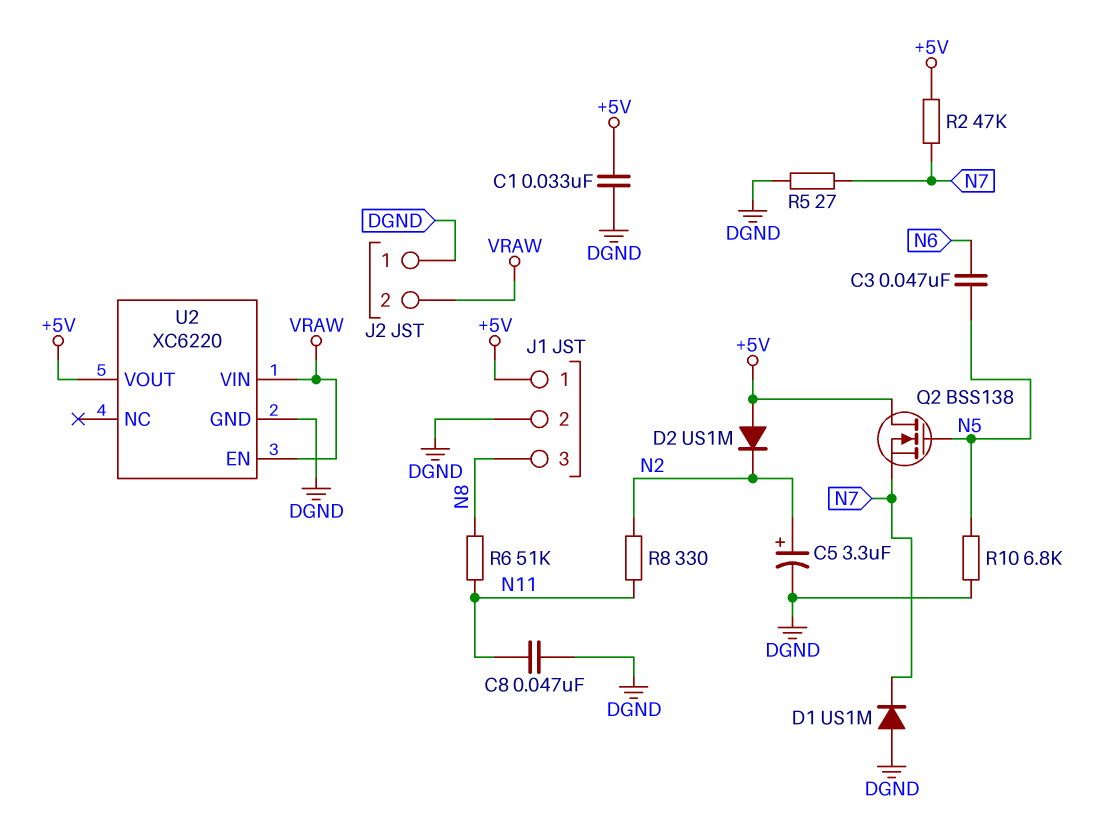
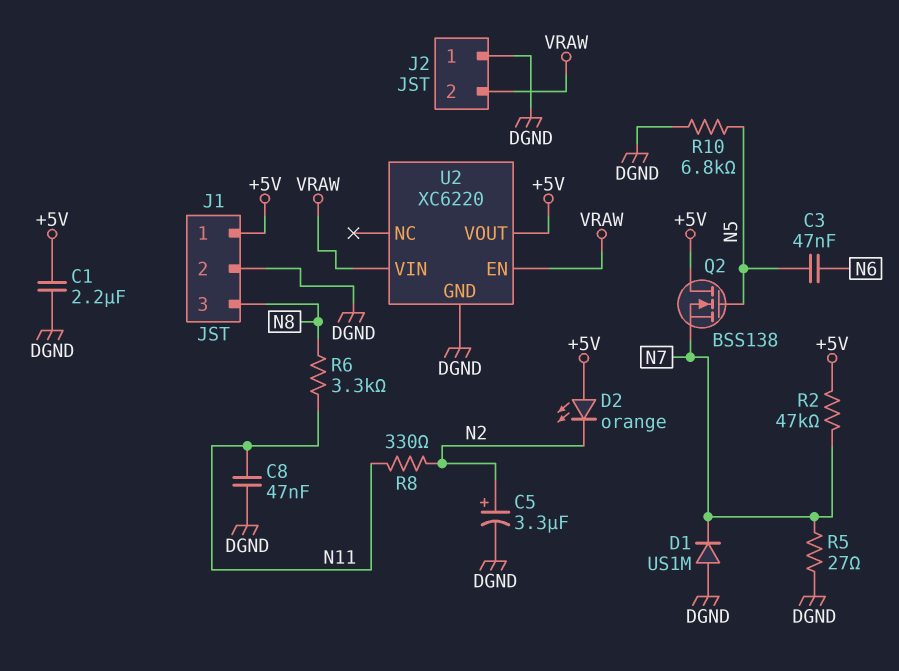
C1: 33nF (+5V, DGND) -> 2.2uF (+5V, DGND)
D2: diode US1M (A +5V, K N2) -> LED orange (A +5V, K N2)
R6: 51k (N8, N11) -> 3.3k (N8, N11)

